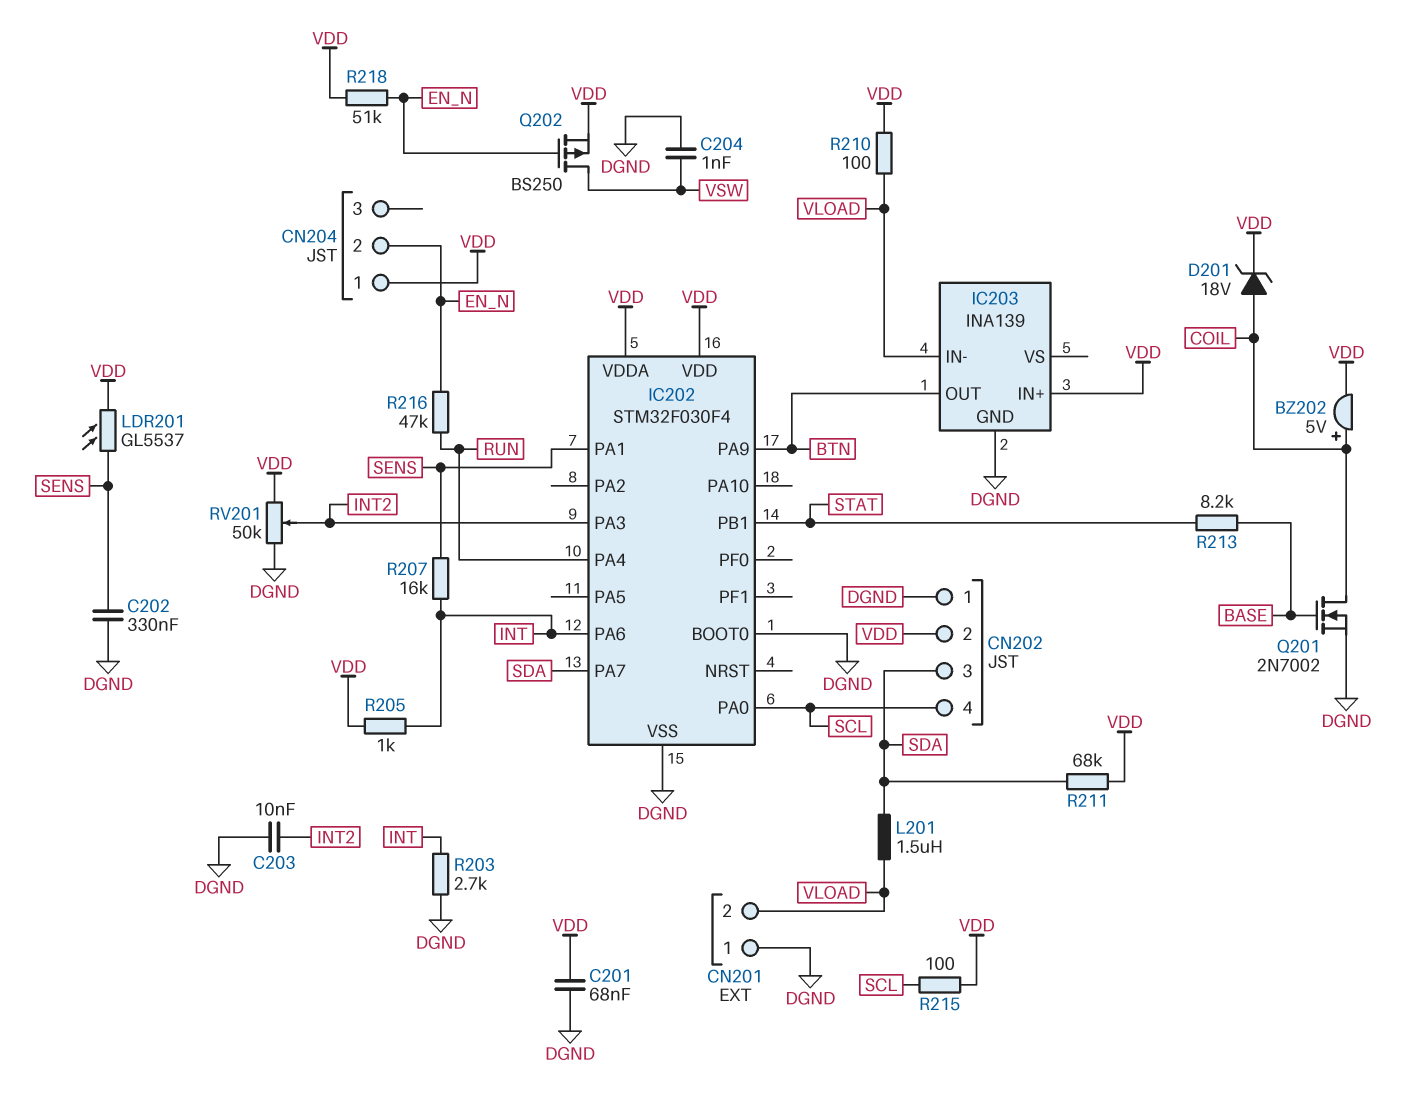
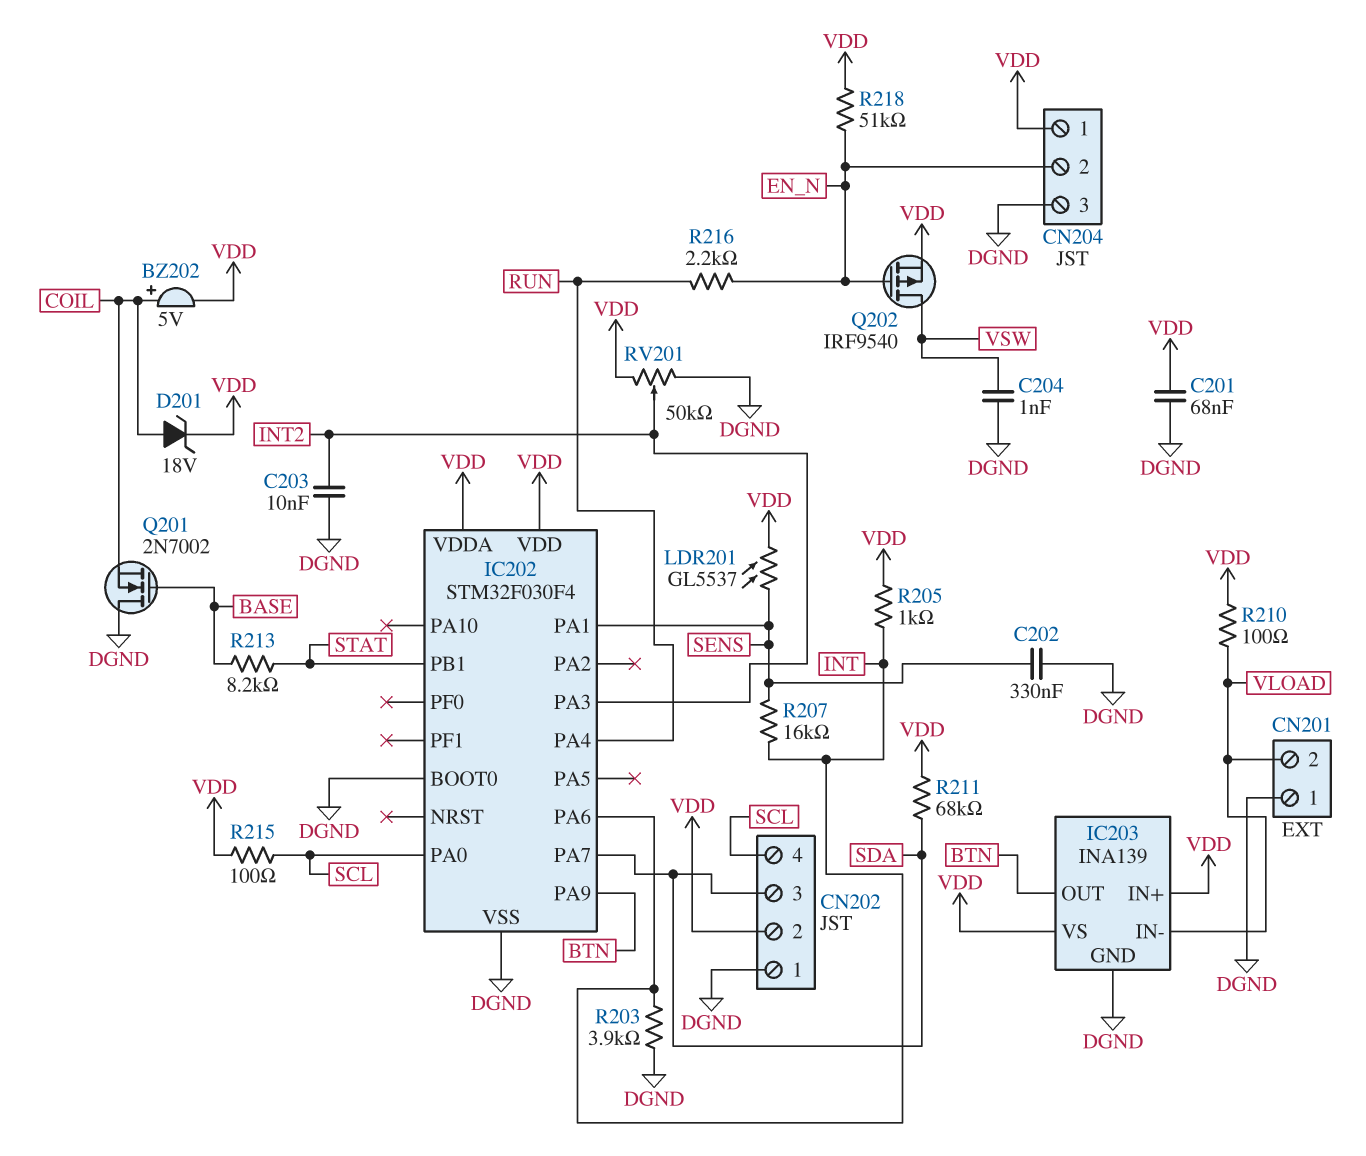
CN204 pin 3: none -> DGND
IC203 pin VS: none -> VDD
L201: 1.5uH (SDA, VLOAD) -> none
Q201: NMOS 2N7002 (G BASE, D COIL, S DGND) -> NMOS 2N7002 (G BASE, D DGND, S COIL)
Q202: PMOS BS250 (G EN_N, D VSW, S VDD) -> PMOS IRF9540 (G EN_N, D VSW, S VDD)
R203: 2.7k (DGND, INT) -> 3.9k (DGND, INT)
R216: 47k (EN_N, RUN) -> 2.2k (EN_N, RUN)

